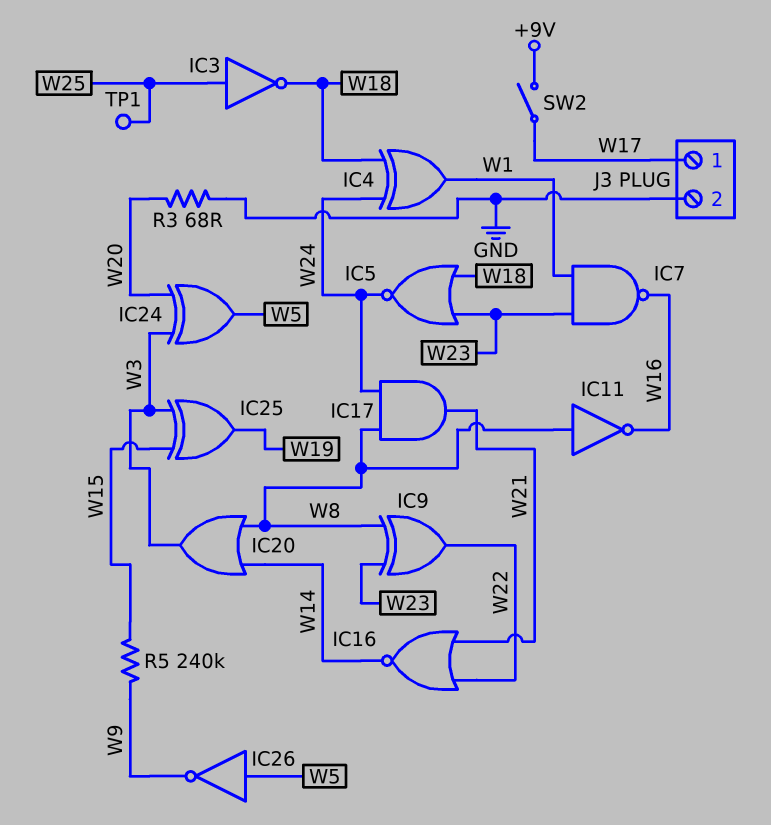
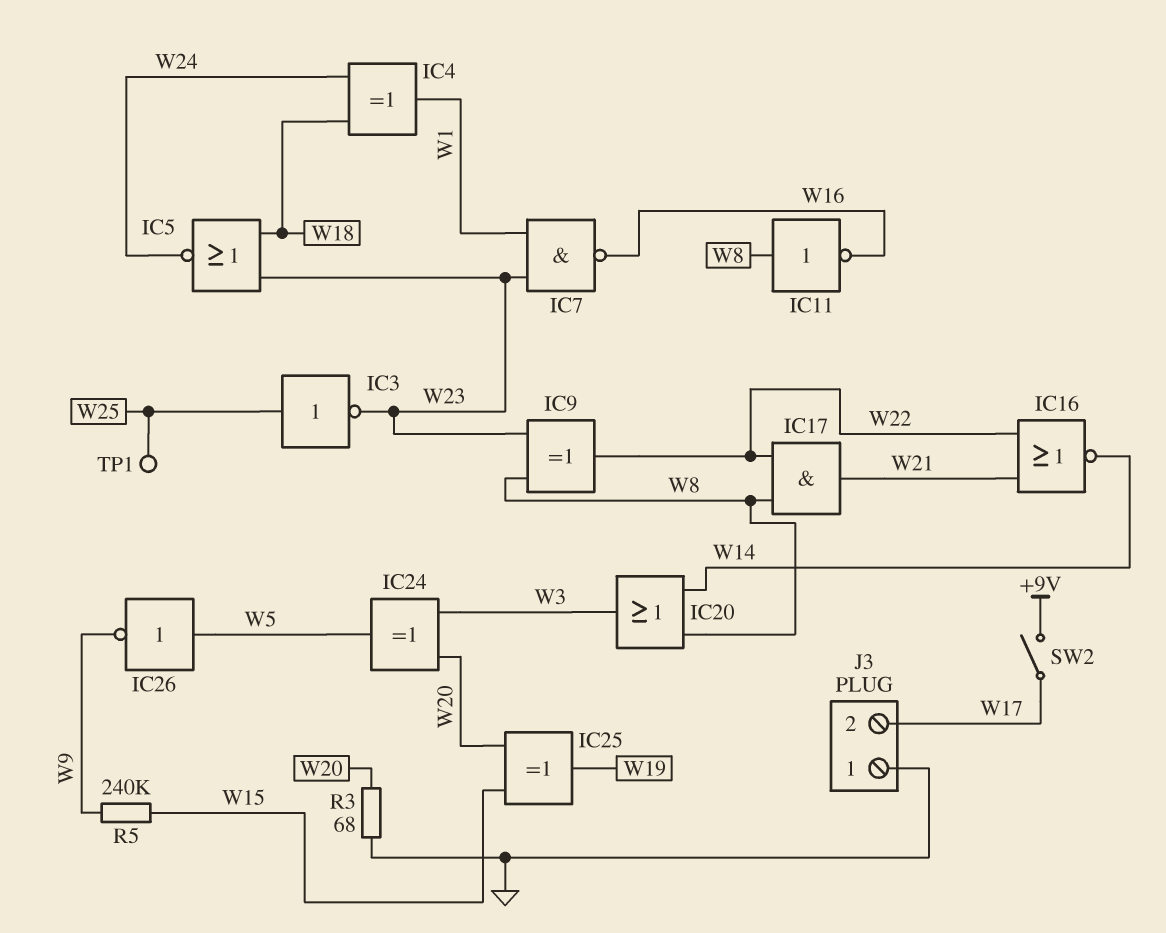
IC3: NOT (in W25, out W18) -> NOT (in W25, out W23)
IC17: AND (in W8, in W24, out W21) -> AND (in W8, in W22, out W21)
IC25: XOR (in W3, in W15, out W19) -> XOR (in W15, in W20, out W19)
J3 pin 1: W17 -> GND
J3 pin 2: GND -> W17

